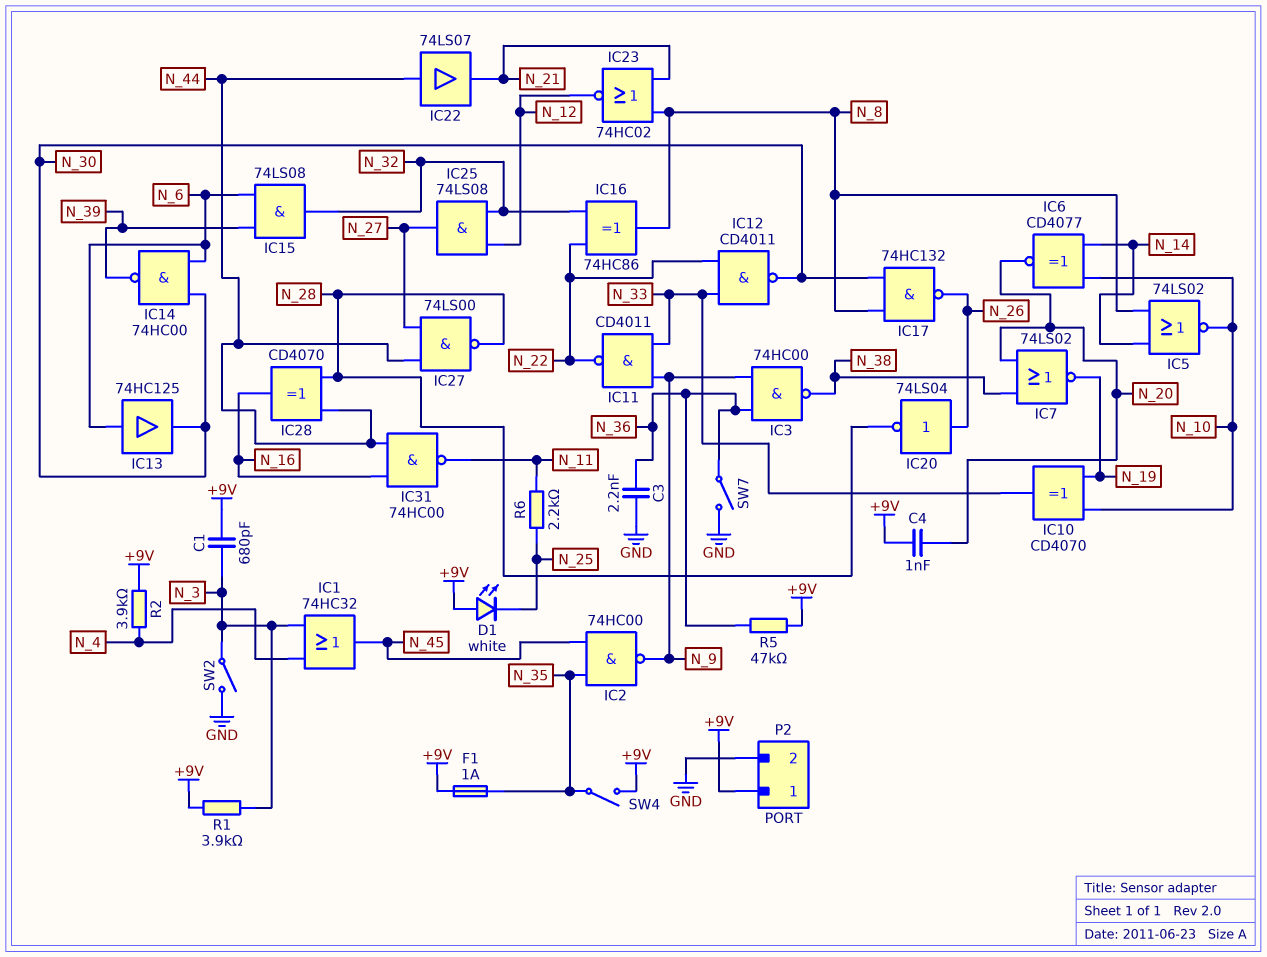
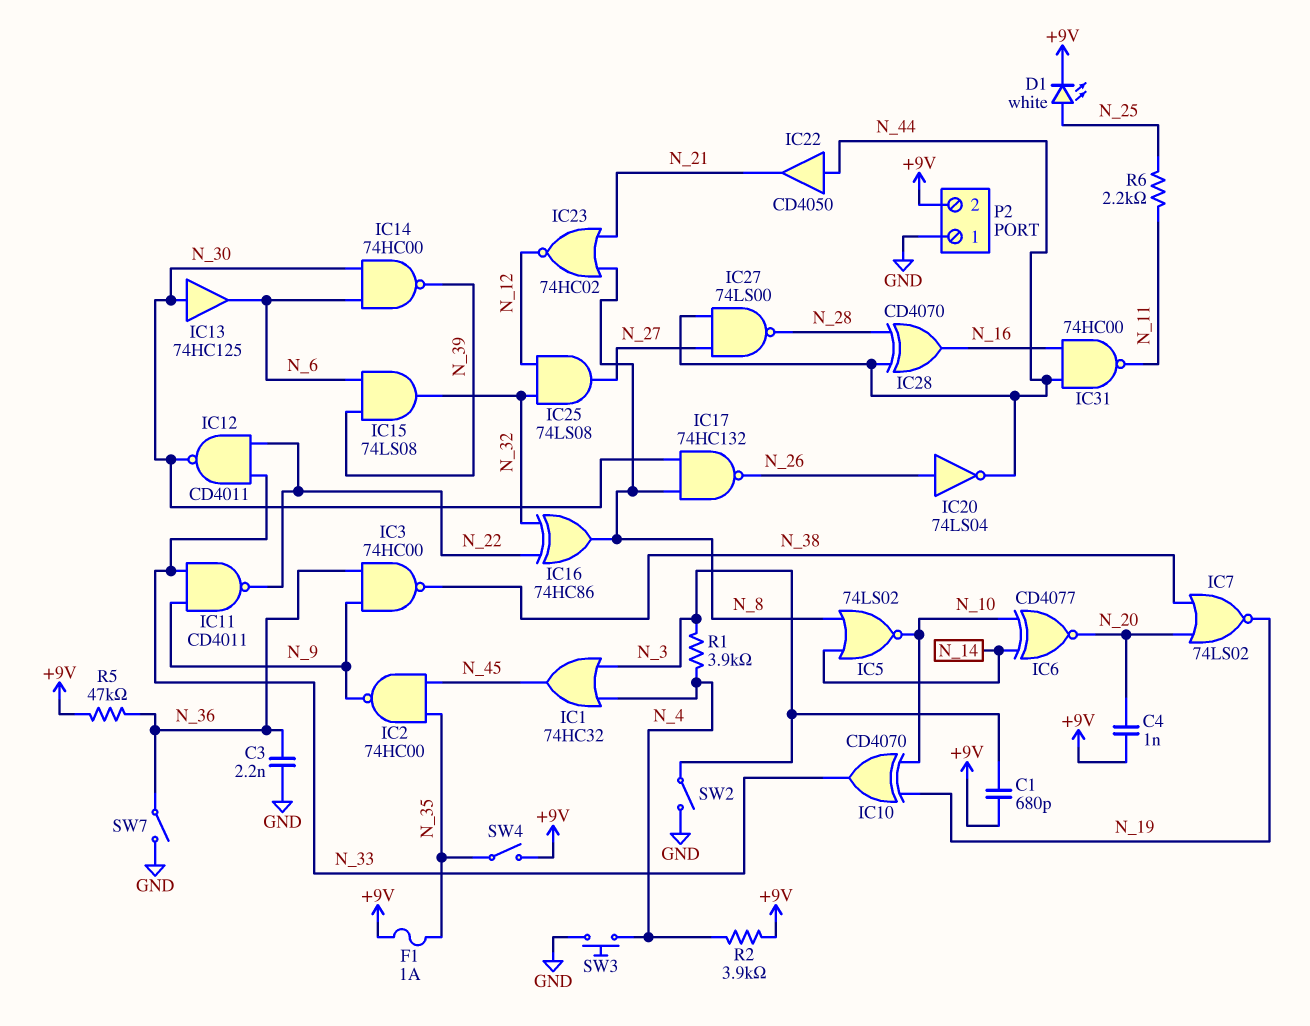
D1: LED white (A +9V, K N_25) -> LED white (A N_25, K +9V)
IC13: buffer 74HC125 (in N_6, out N_30) -> buffer 74HC125 (in N_30, out N_6)
IC20: NOT 74LS04 (in N_26, out N_28) -> NOT 74LS04 (in N_26, out N_44)
IC22: buffer 74LS07 (in N_44, out N_21) -> buffer CD4050 (in N_44, out N_21)
P2 pin 1: +9V -> GND
P2 pin 2: GND -> +9V
R1: 3.9k (+9V, N_3) -> 3.9k (N_3, N_4)
SW3: none -> button (GND, N_4)

